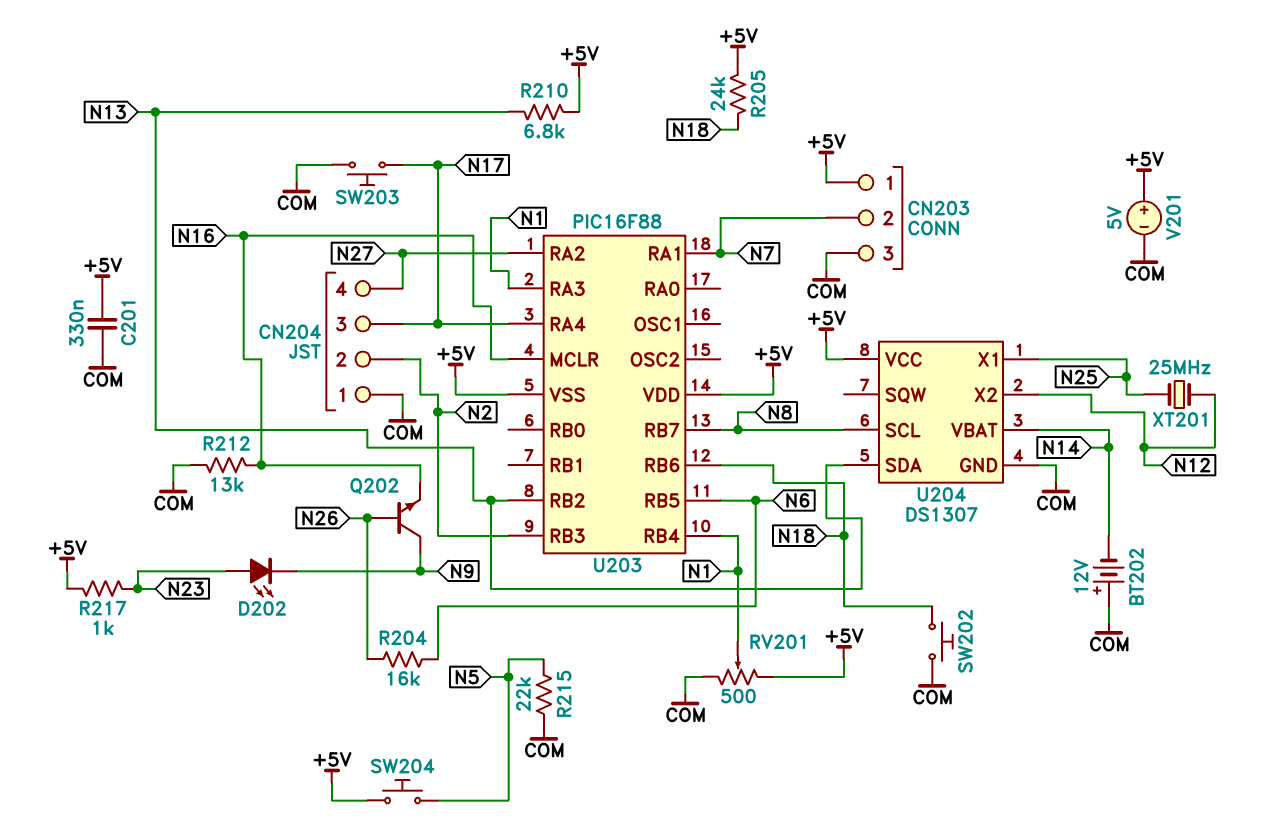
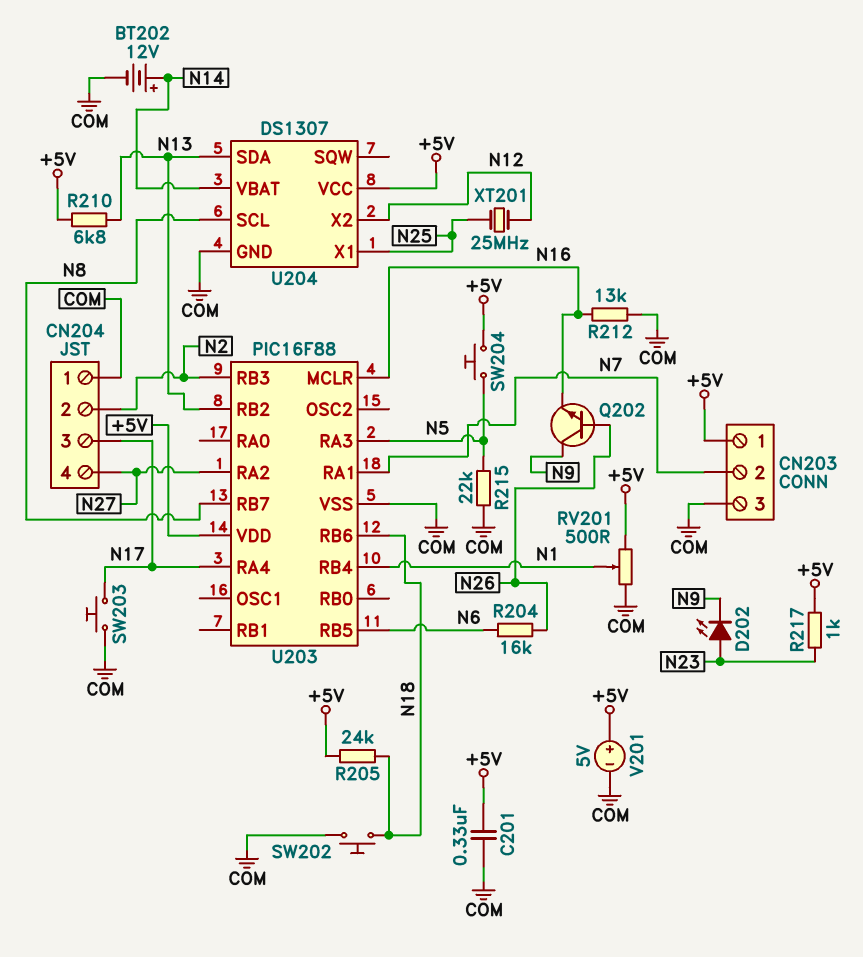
BT202: 12V (plus COM, minus N14) -> 12V (plus N14, minus COM)
U203 pin RA3: N1 -> N5
U203 pin VSS: +5V -> COM

